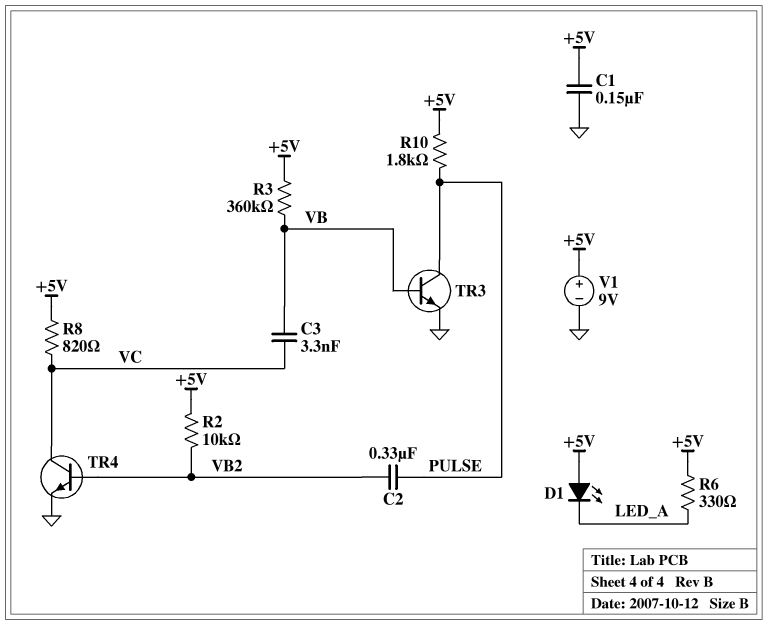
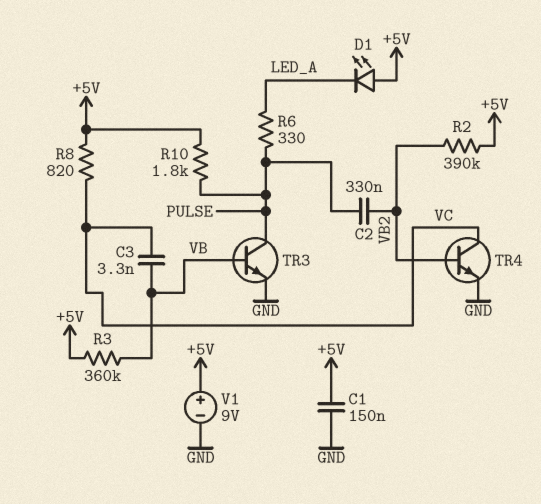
R2: 10k (+5V, VB2) -> 390k (+5V, VB2)
R6: 330 (+5V, LED_A) -> 330 (LED_A, PULSE)

